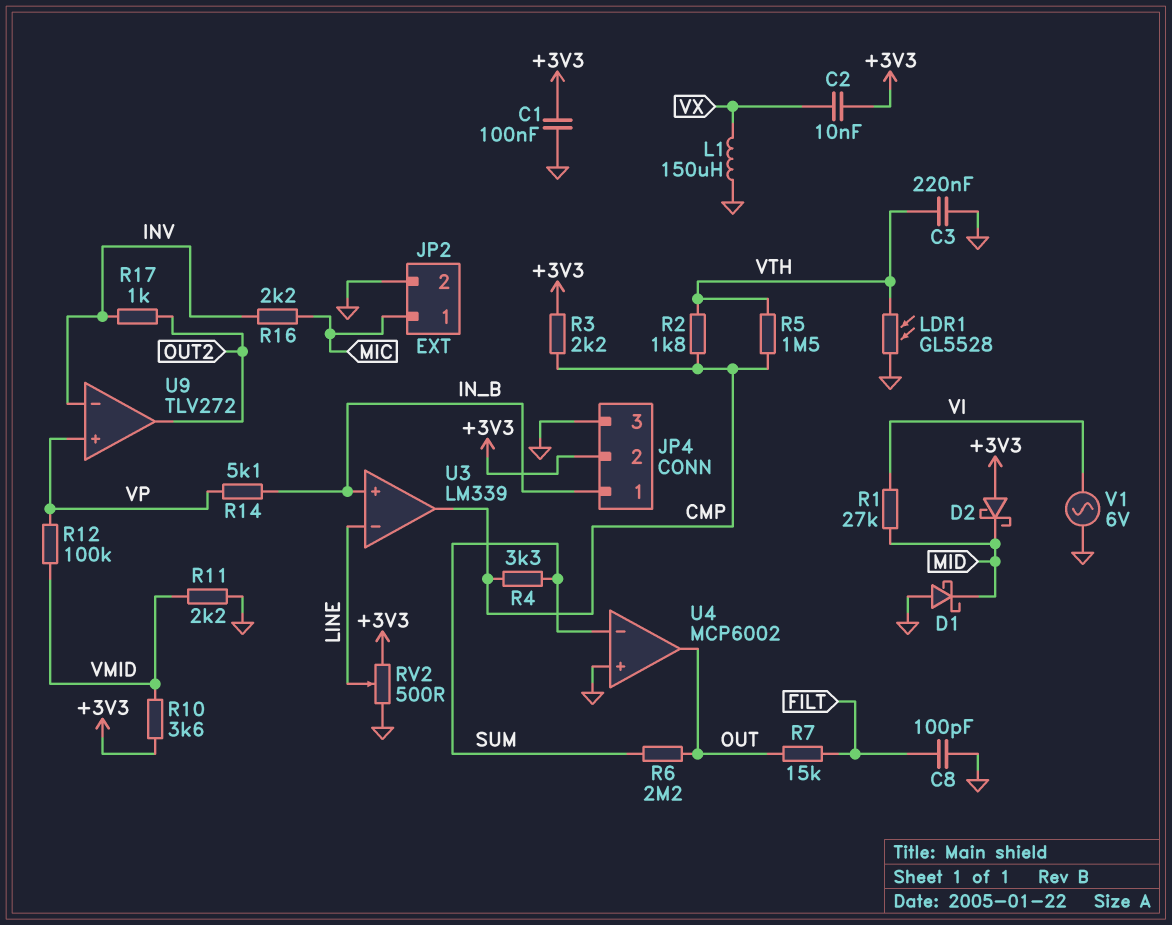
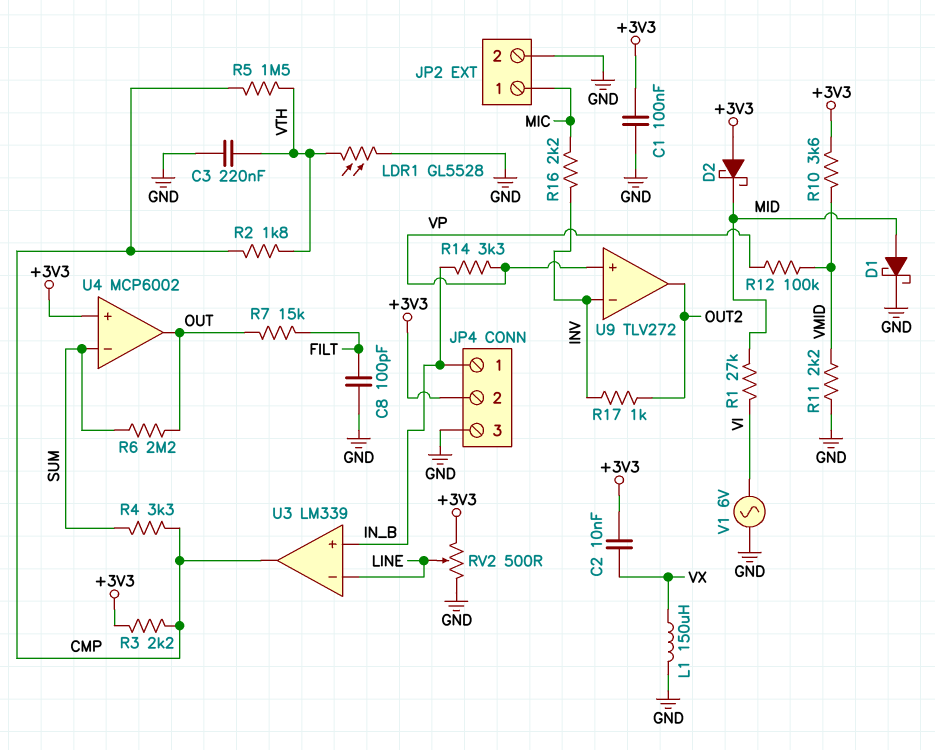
D1: schottky (A GND, K MID) -> schottky (A MID, K GND)
R14: 5.1k (IN_B, VP) -> 3.3k (IN_B, VP)
U4 pin in+: GND -> +3V3

